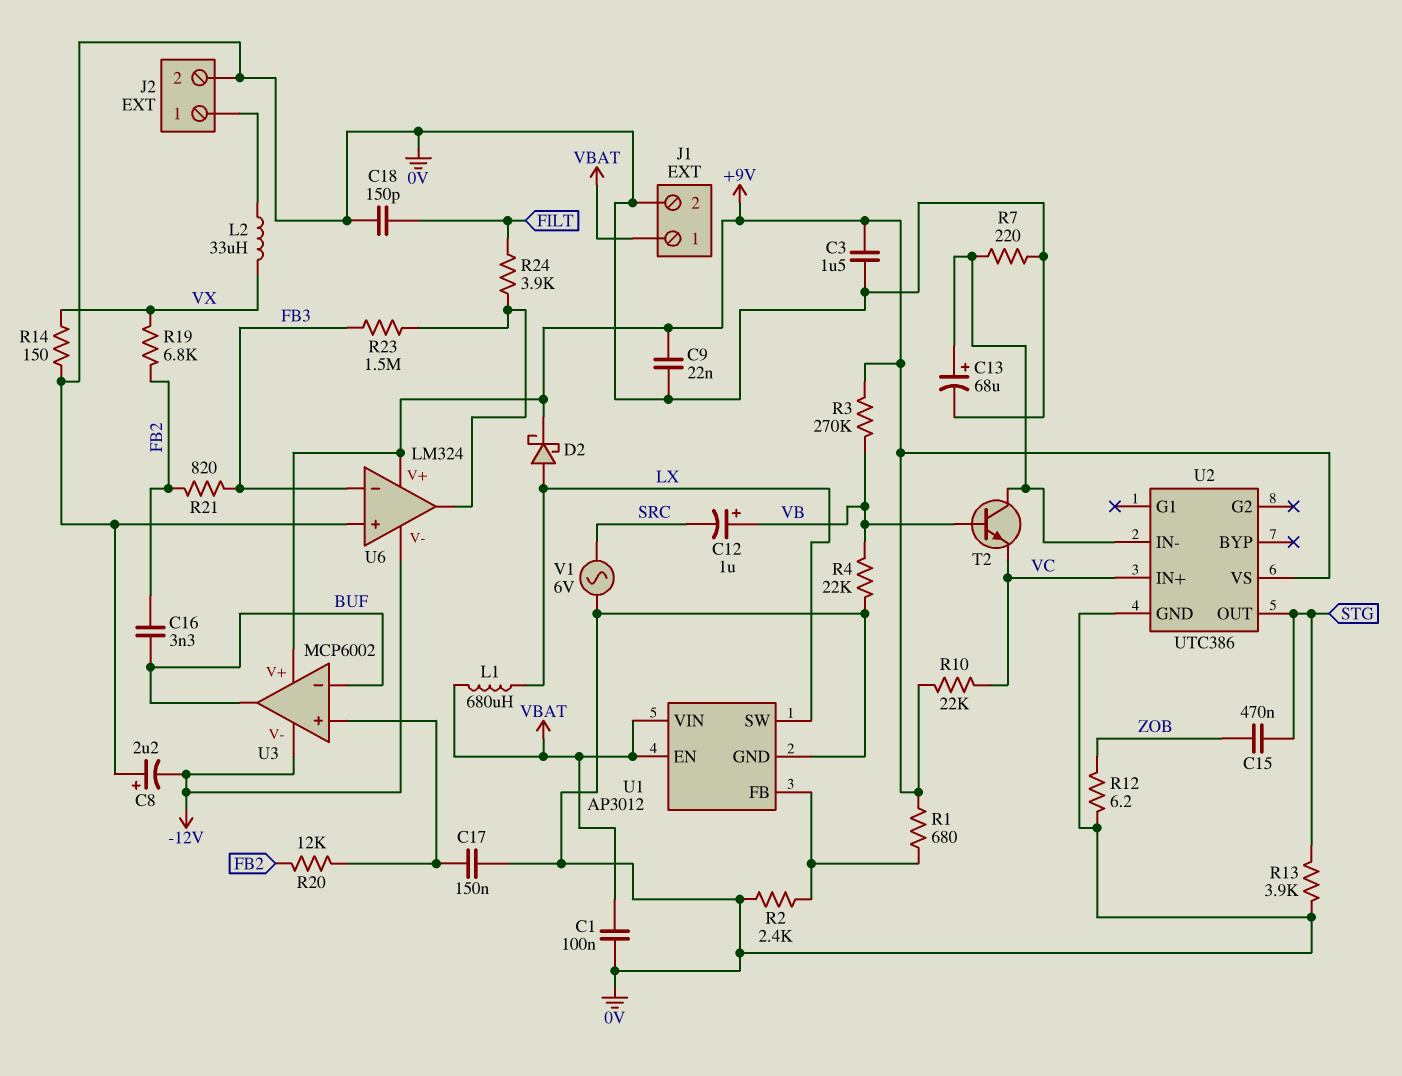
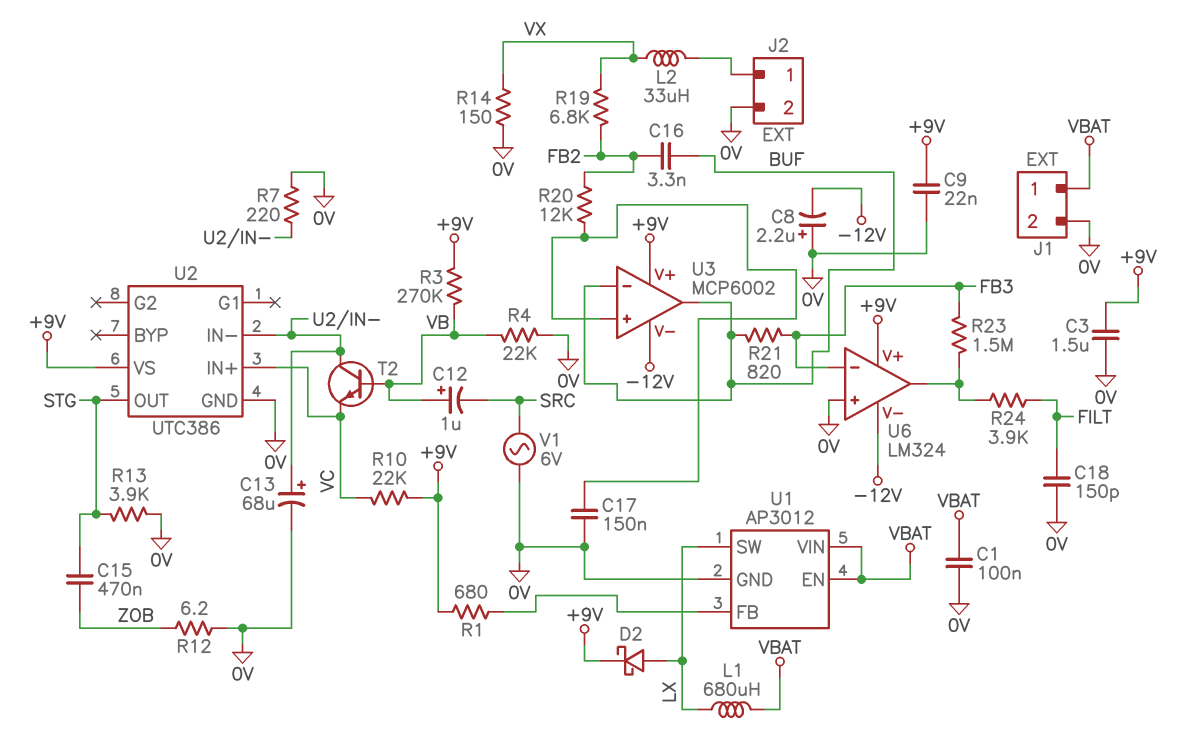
R2: 2.4k (0V, U1/FB) -> none
R21: 820 (FB2, FB3) -> 820 (BUF, FB3)

